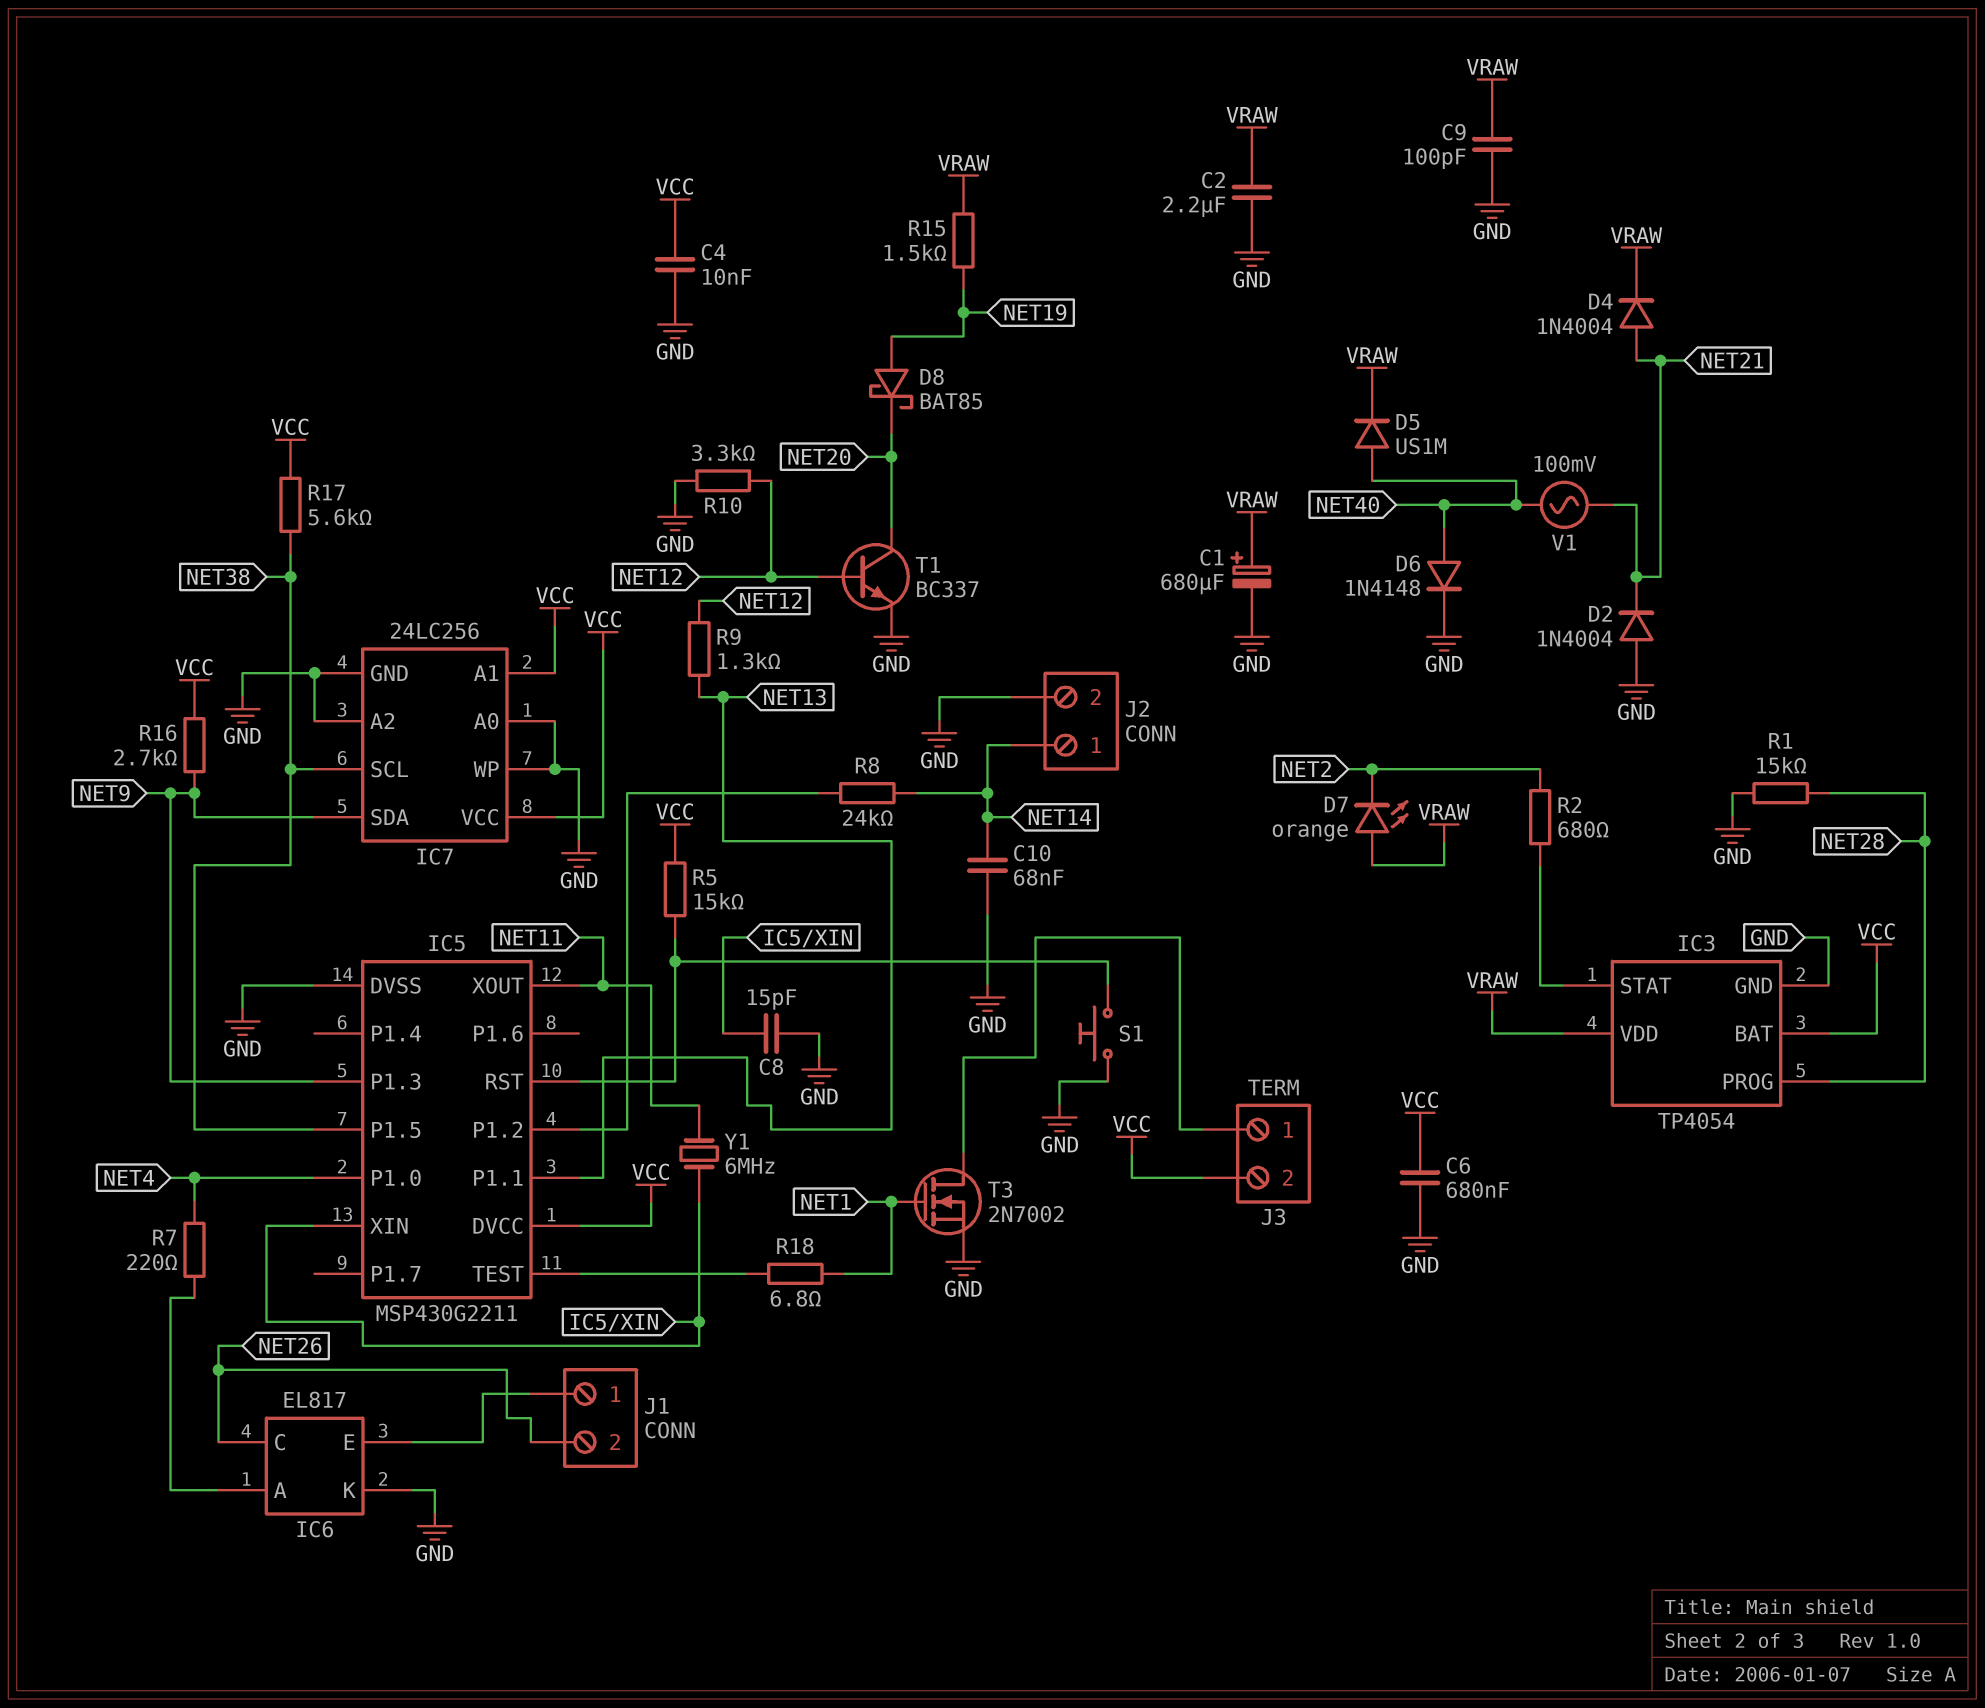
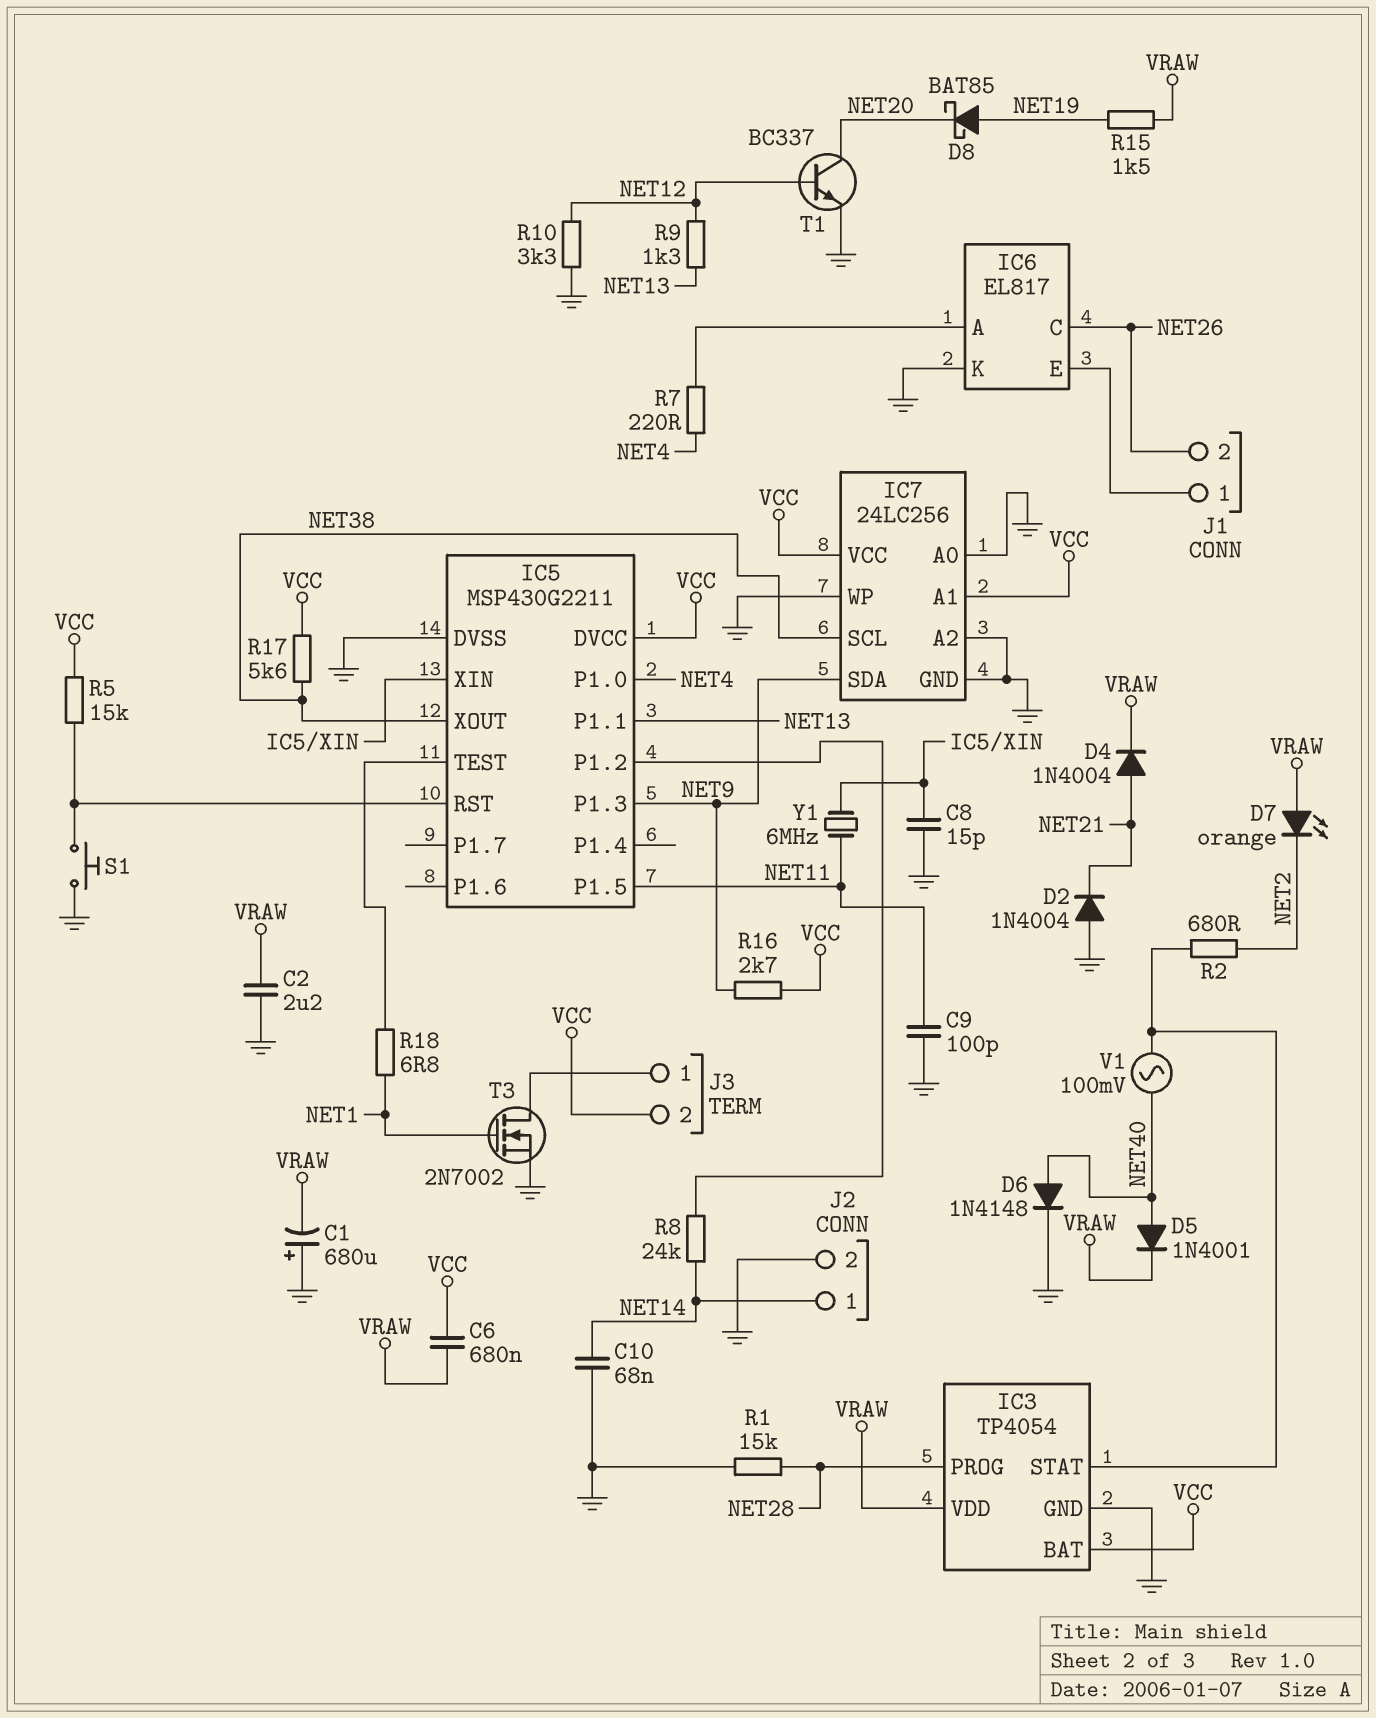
C1: 680uF (plus VRAW, minus GND) -> 680uF (plus GND, minus VRAW)
C4: 10nF (GND, VCC) -> none
C6: 680nF (GND, VCC) -> 680nF (VCC, VRAW)
C9: 100pF (GND, VRAW) -> 100pF (GND, NET11)
D5: diode US1M (A NET40, K VRAW) -> diode 1N4001 (A NET40, K VRAW)
IC5 pin P1.5: NET38 -> NET11
IC5 pin XOUT: NET11 -> NET38
V1: AC 100mV (NET21, NET40) -> AC 100mV (IC3/STAT, NET40)

